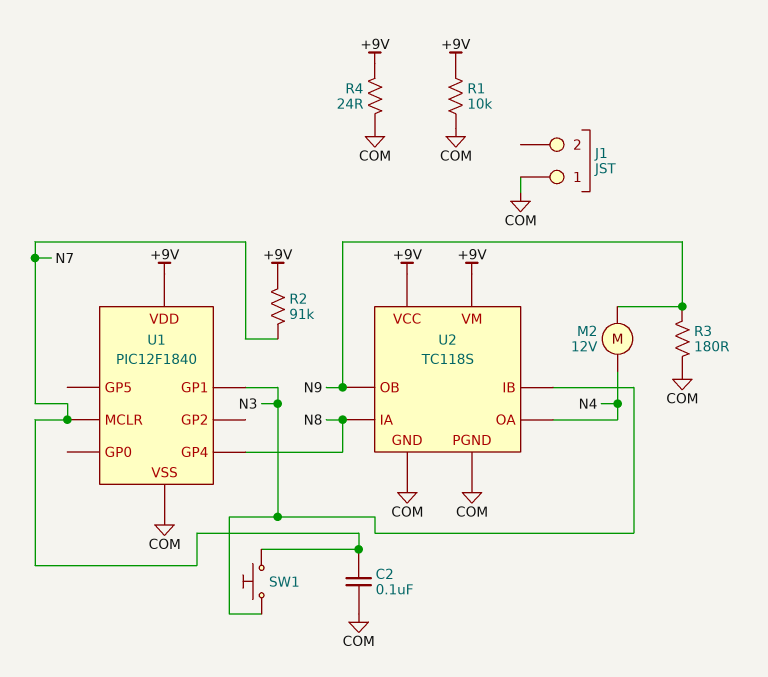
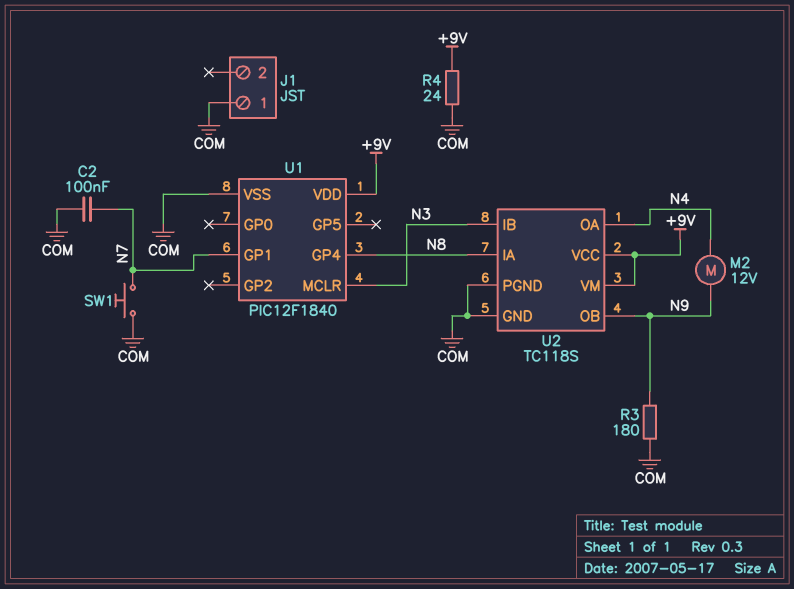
R1: 10k (+9V, COM) -> none
R2: 91k (+9V, N7) -> none
SW1: button (N3, N7) -> button (COM, N7)
U1 pin GP1: N3 -> N7
U1 pin MCLR: N7 -> N3

